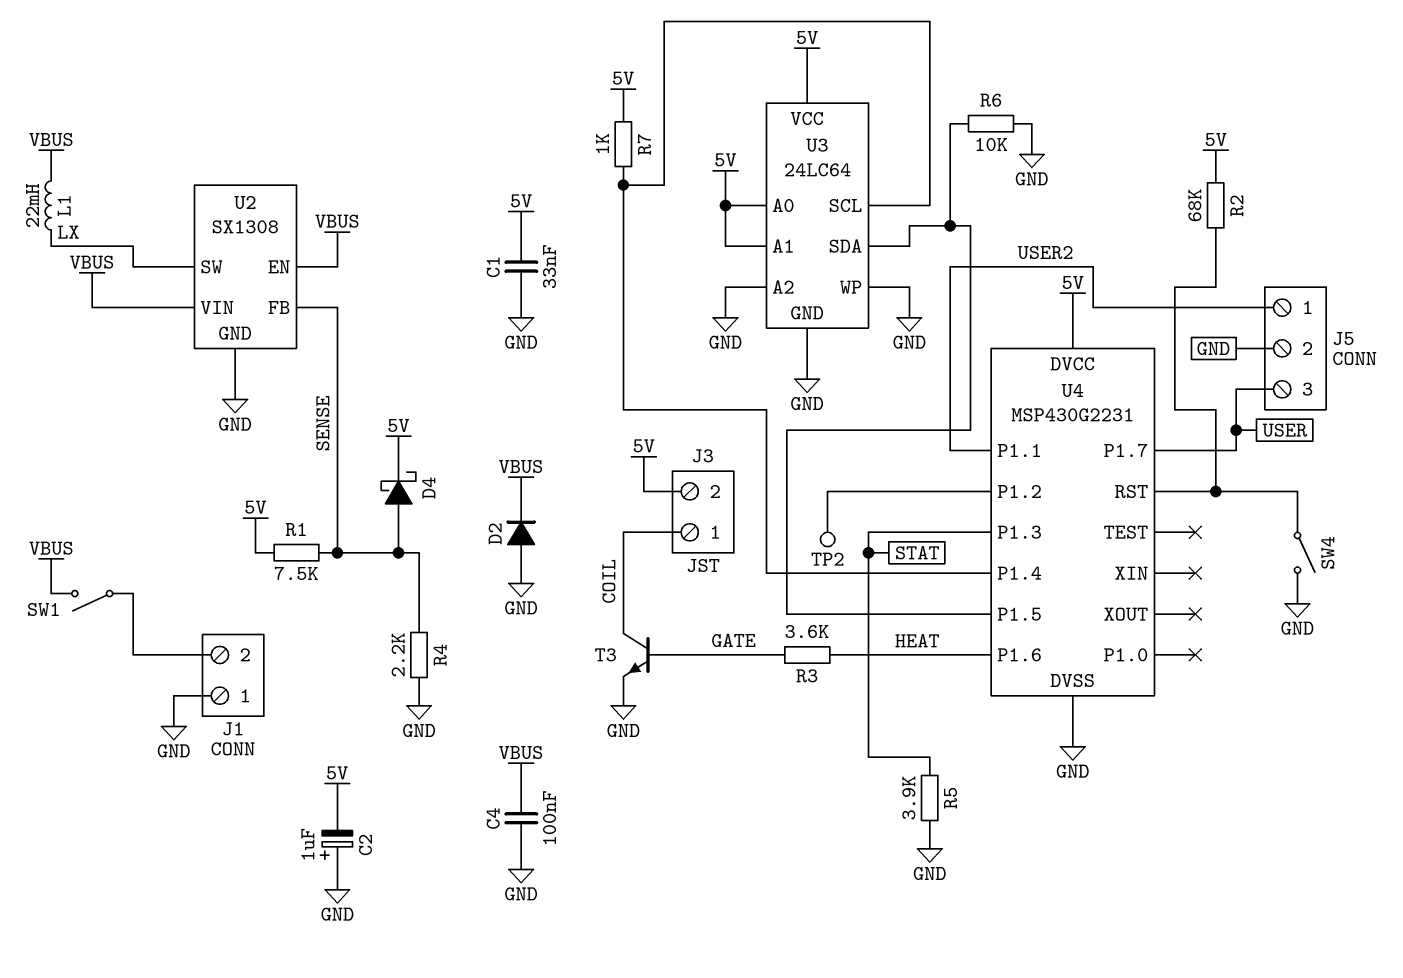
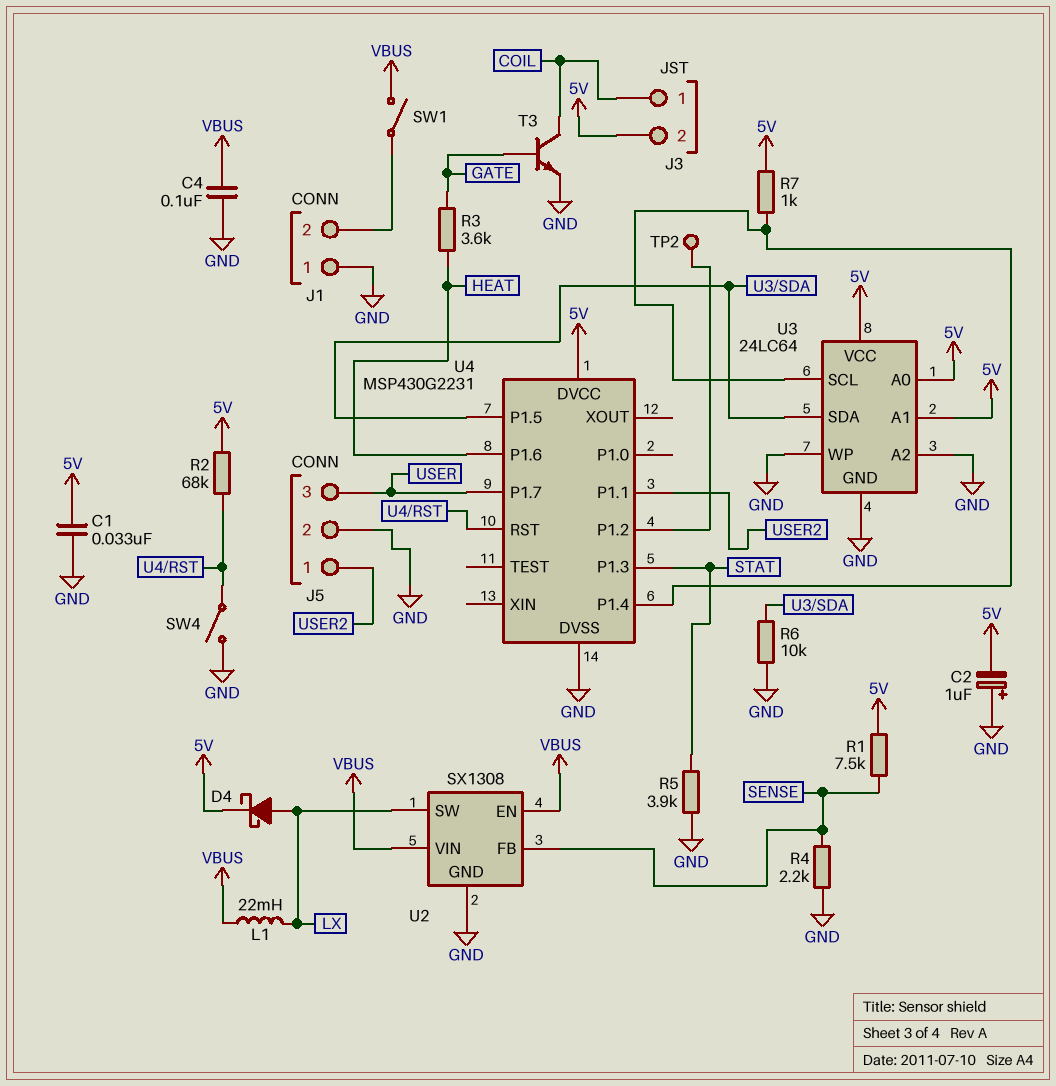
D2: diode (A GND, K VBUS) -> none
D4: schottky (A SENSE, K 5V) -> schottky (A LX, K 5V)

